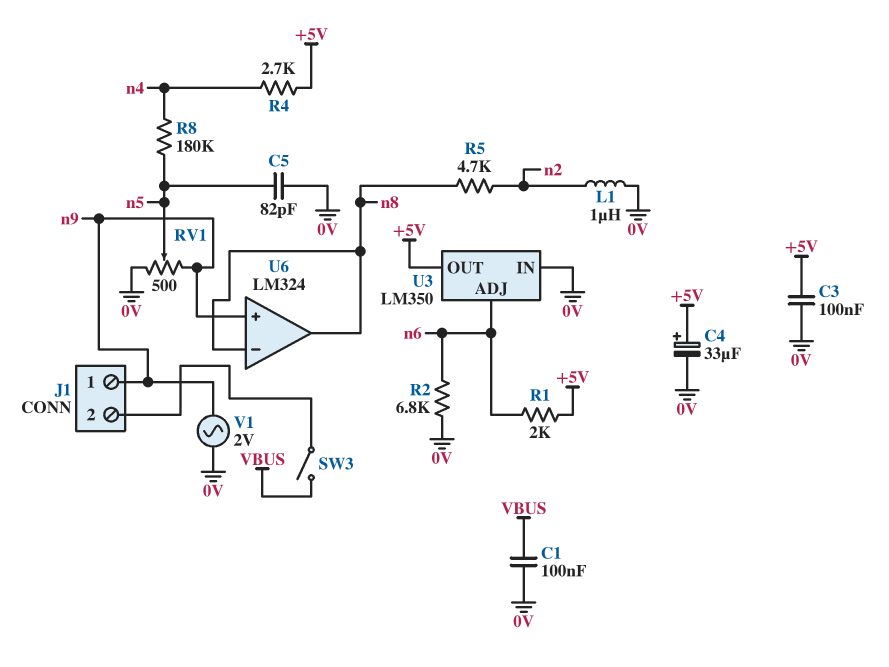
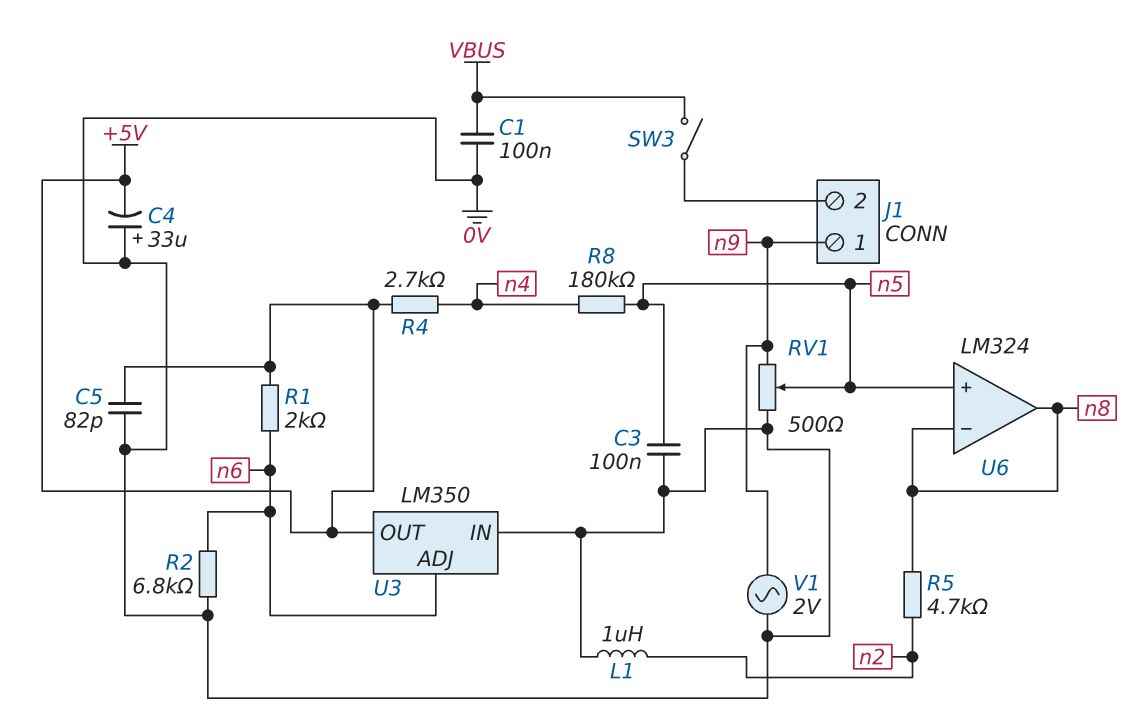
C3: 100nF (+5V, 0V) -> 100nF (0V, n5)
C4: 33uF (plus +5V, minus 0V) -> 33uF (plus 0V, minus +5V)
C5: 82pF (0V, n5) -> 82pF (+5V, 0V)
U6 pin in+: n9 -> n5

